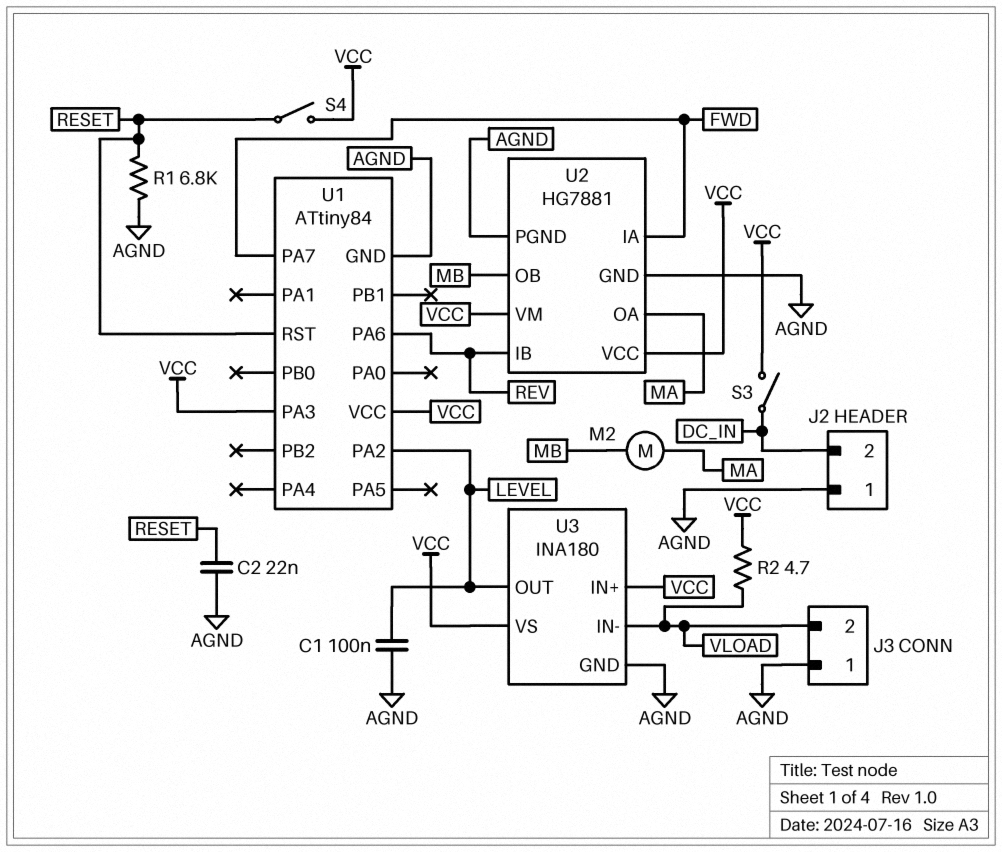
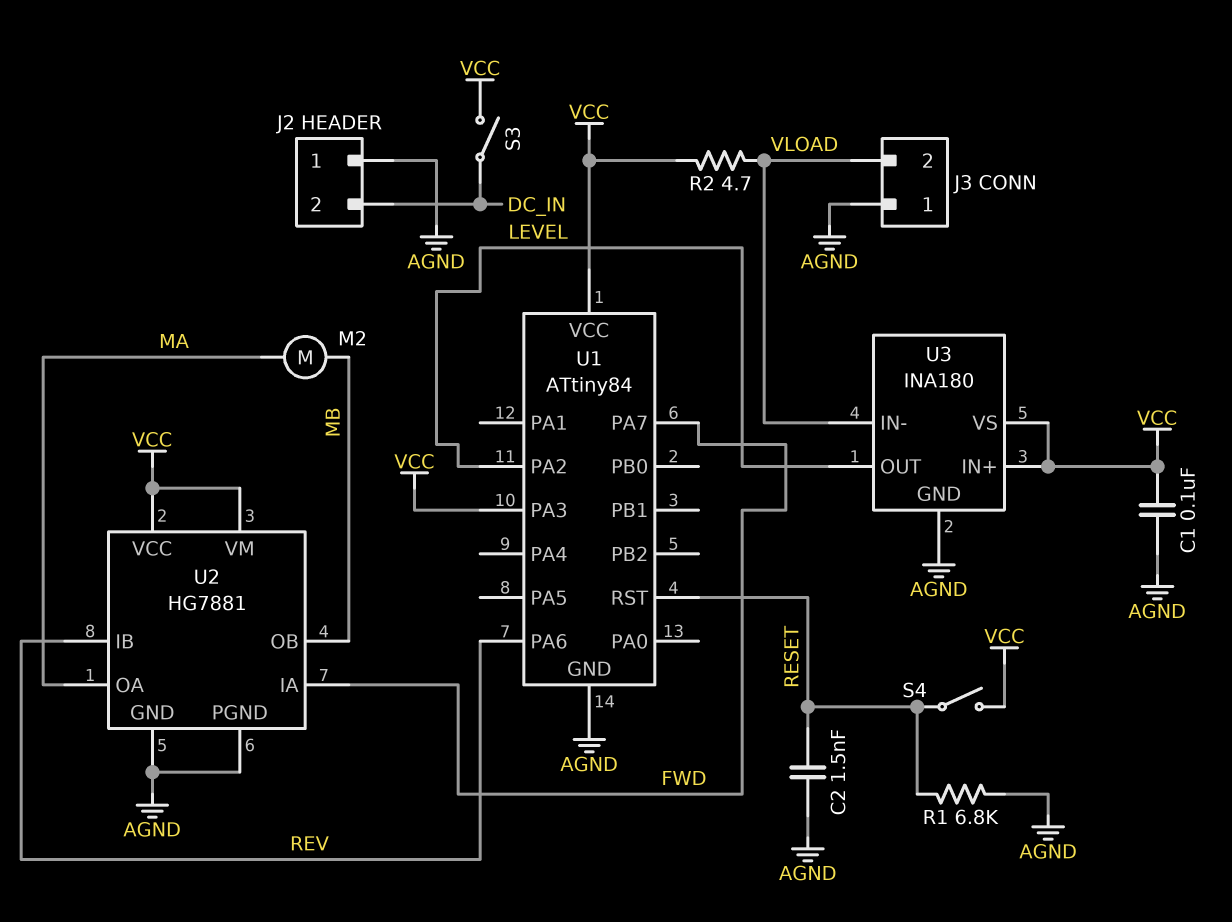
C1: 100nF (AGND, LEVEL) -> 100nF (AGND, VCC)
C2: 22nF (AGND, RESET) -> 1.5nF (AGND, RESET)

